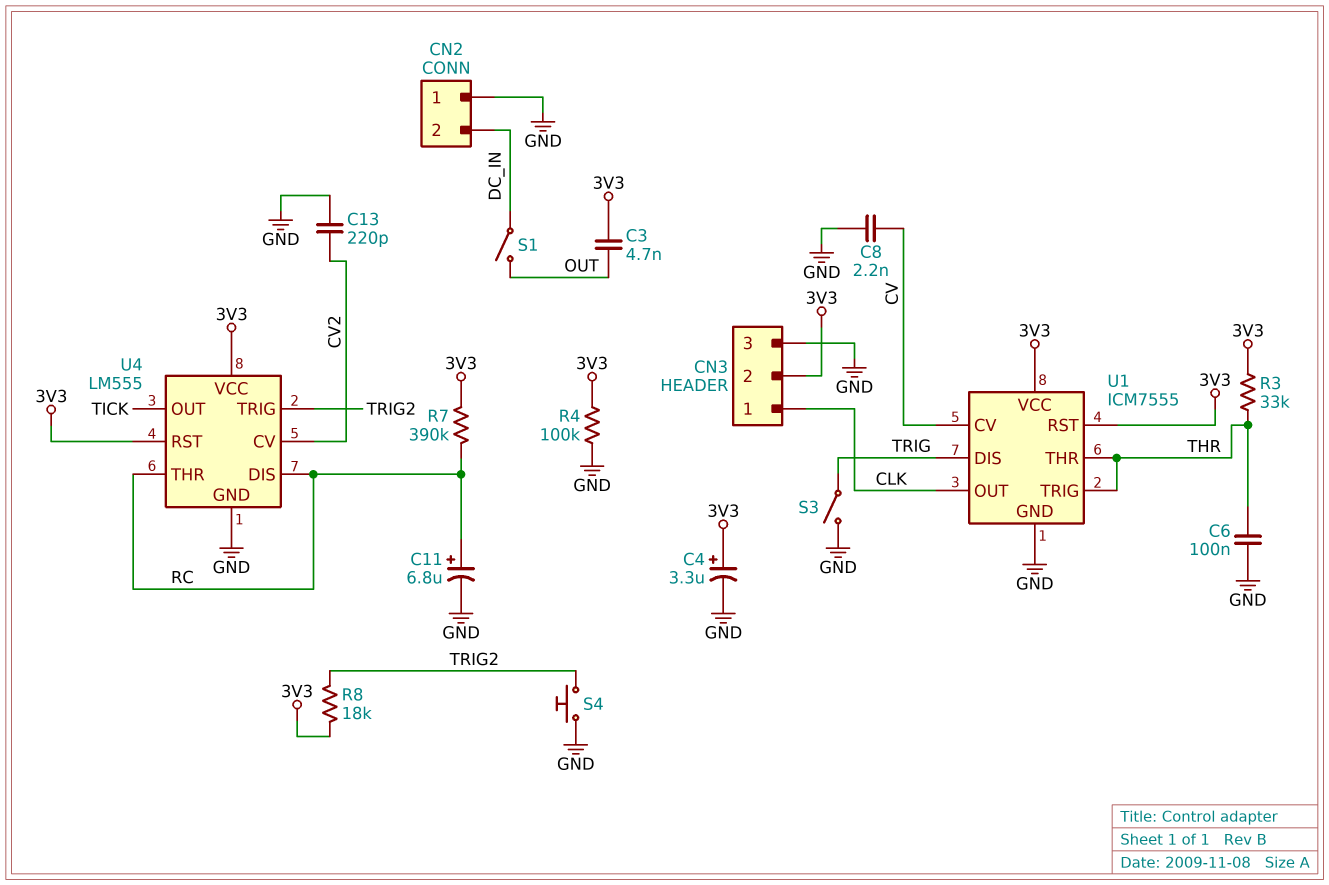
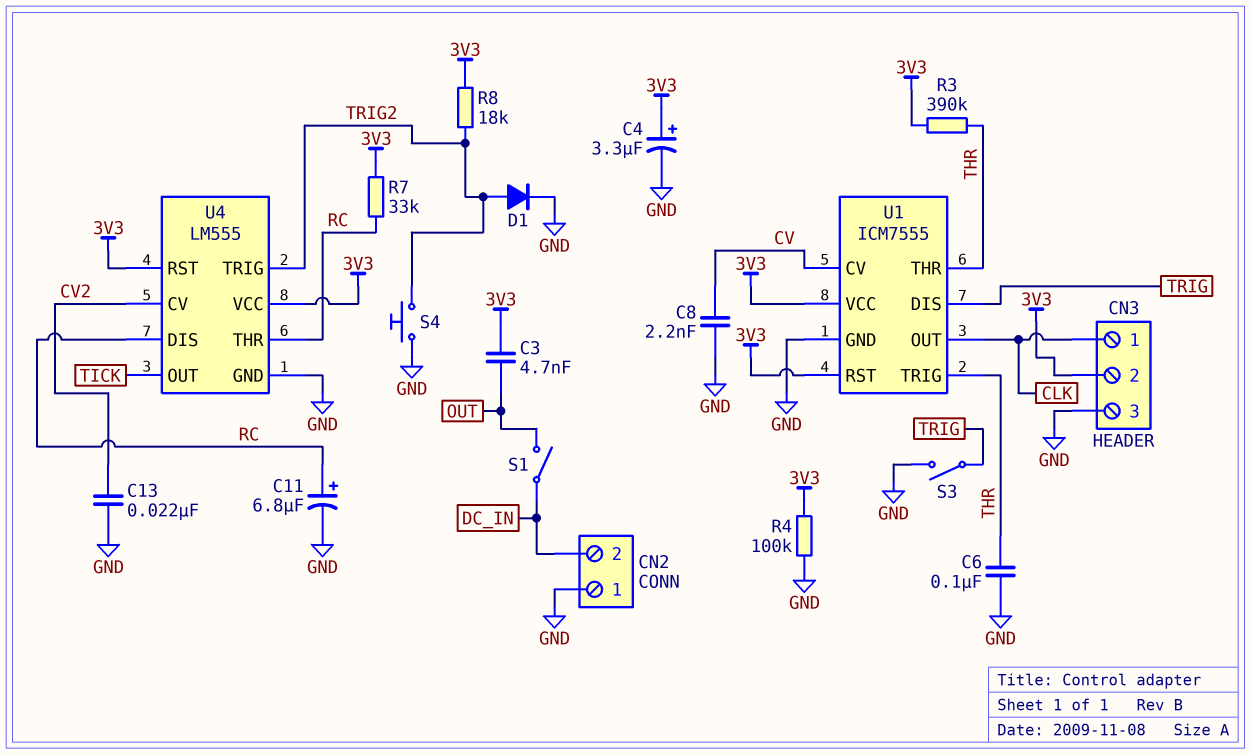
C13: 220pF (CV2, GND) -> 22nF (CV2, GND)
D1: none -> diode (A TRIG2, K GND)
R3: 33k (3V3, THR) -> 390k (3V3, THR)
R7: 390k (3V3, RC) -> 33k (3V3, RC)

